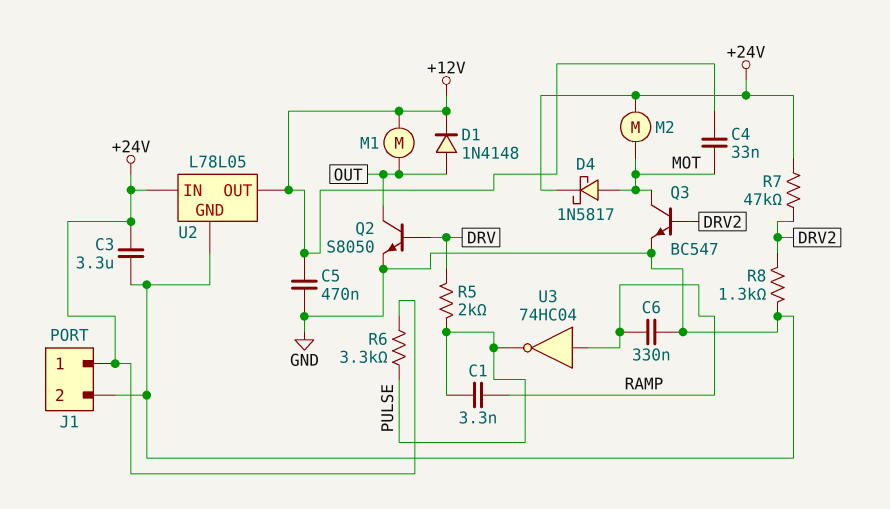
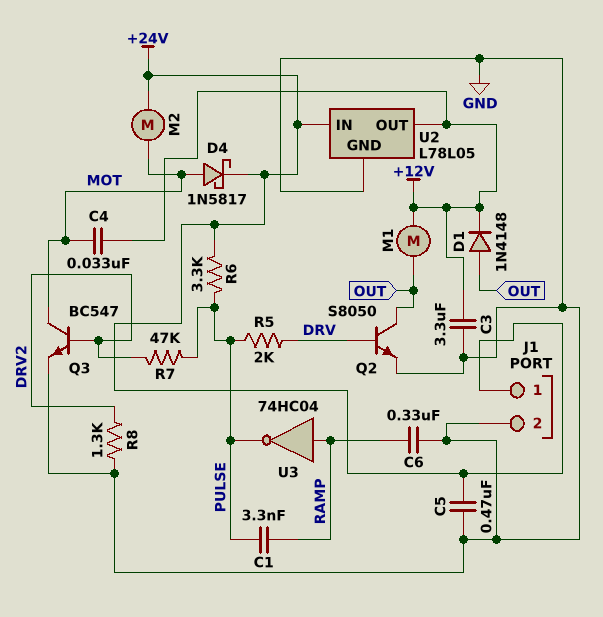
C3: 3.3uF (+24V, GND) -> 3.3uF (+12V, GND)
C5: 470nF (+12V, GND) -> 470nF (+24V, GND)
R7: 47k (+24V, DRV2) -> 47k (DRV2, PULSE)

